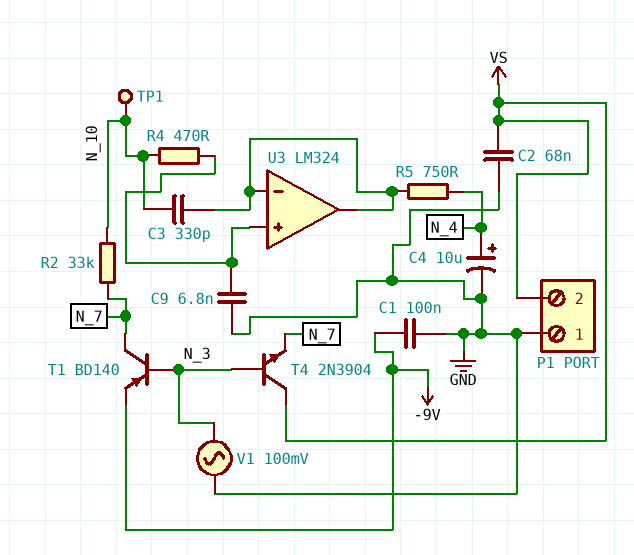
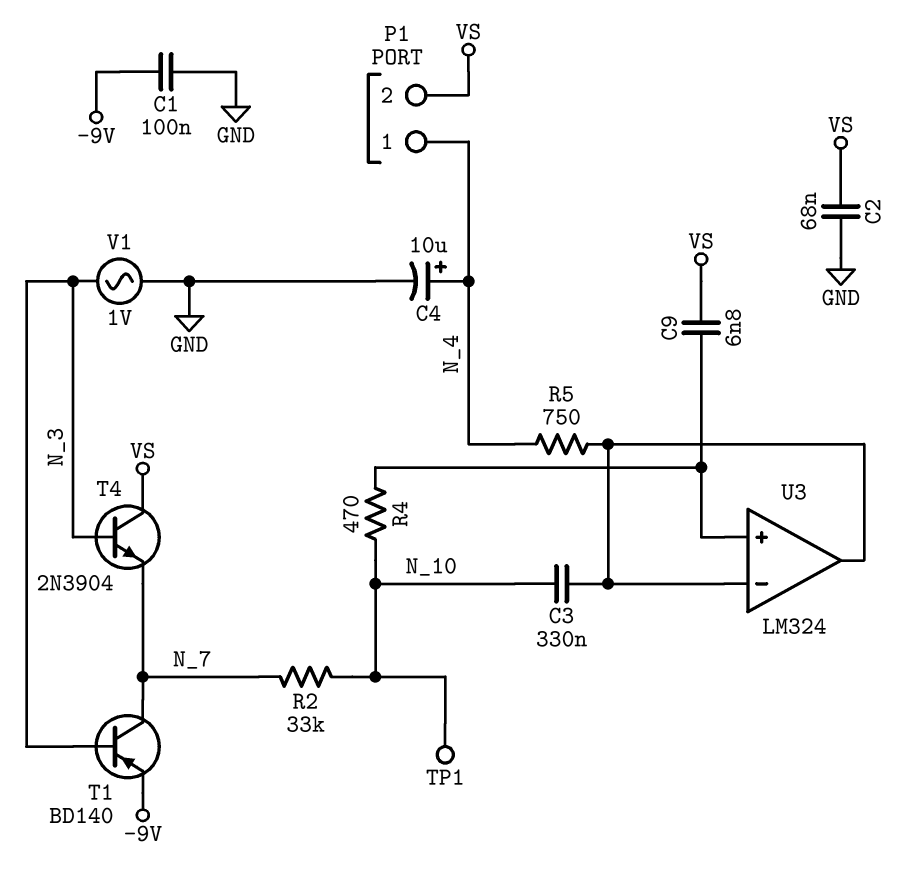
C3: 330pF (N_10, U3/in-) -> 330nF (N_10, U3/in-)
C9: 6.8nF (GND, U3/in+) -> 6.8nF (U3/in+, VS)
P1 pin 1: GND -> N_4
V1: AC 100mV (GND, N_3) -> AC 1V (GND, N_3)

